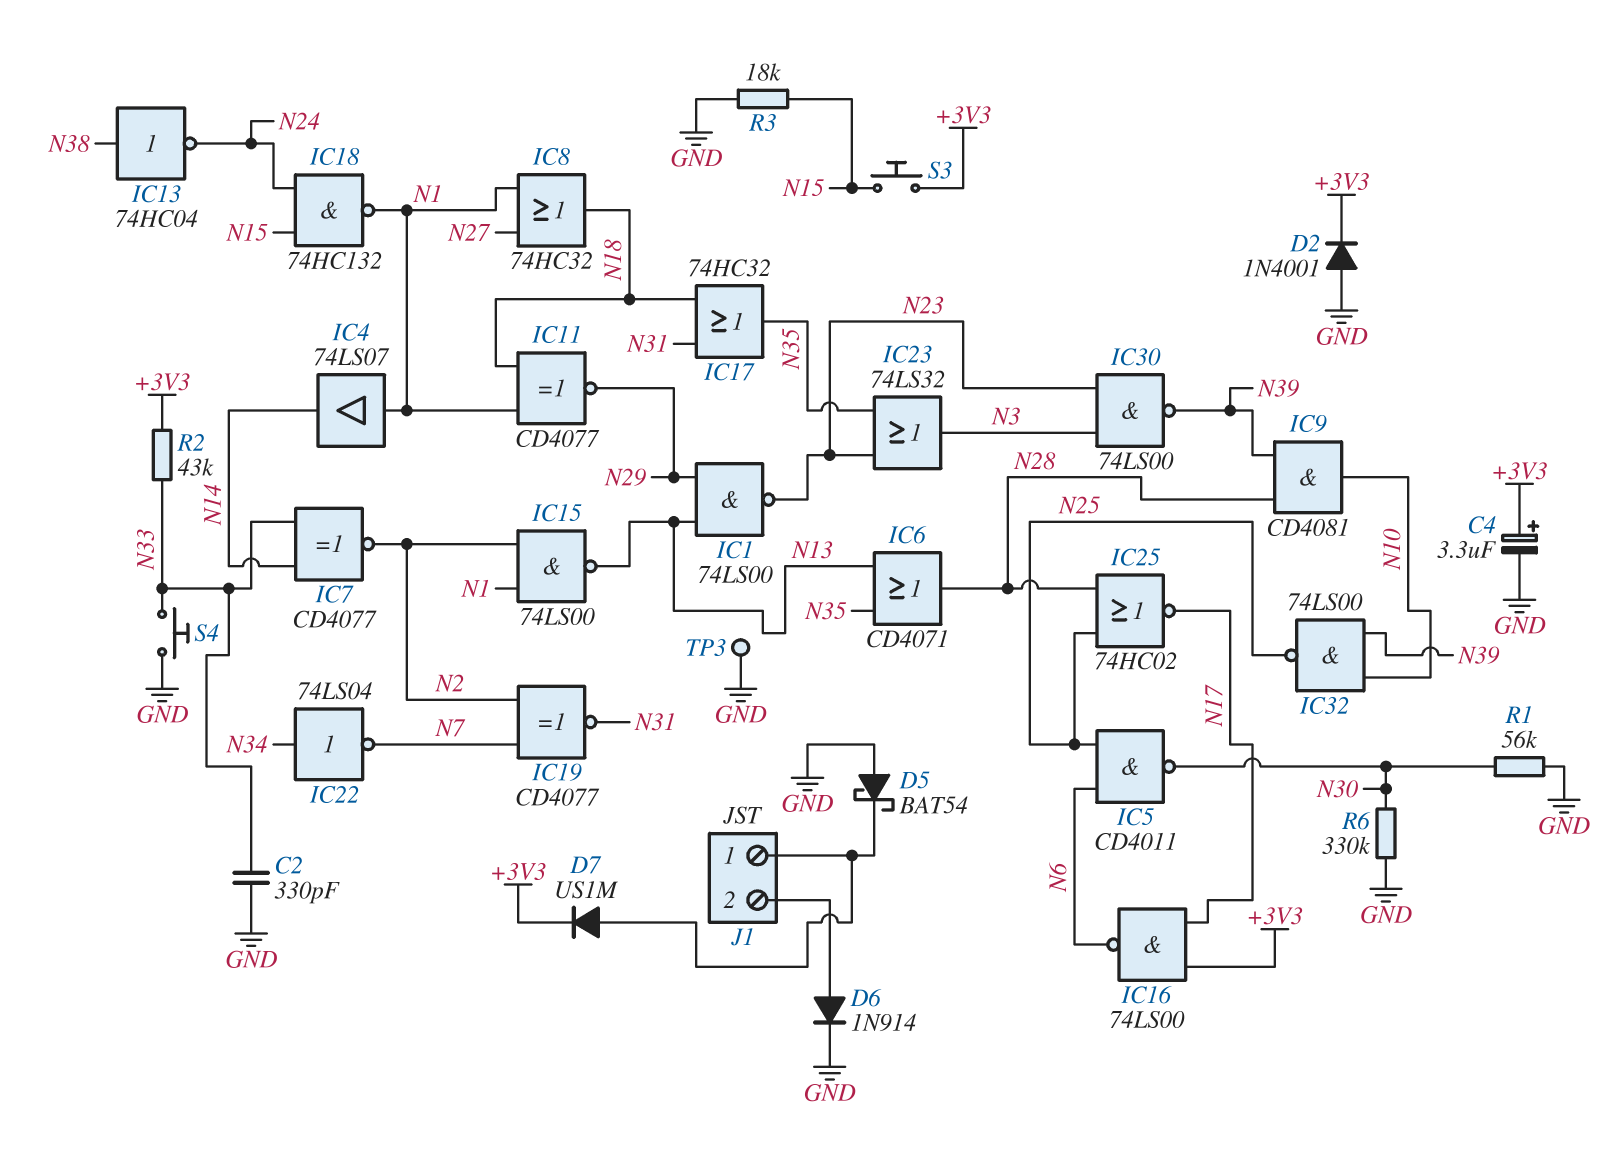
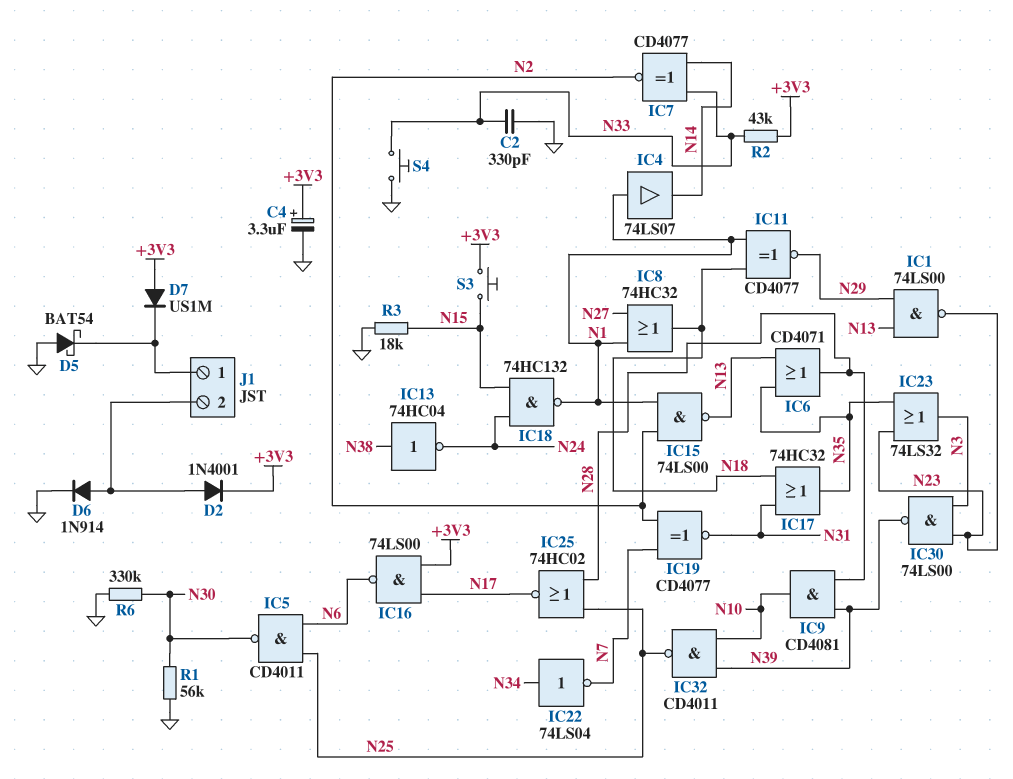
D2: diode 1N4001 (A GND, K +3V3) -> diode 1N4001 (A J1/2, K +3V3)
D7: diode US1M (A J1/1, K +3V3) -> diode US1M (A +3V3, K J1/1)
IC32: NAND 74LS00 (in N10, in N39, out N25) -> NAND CD4011 (in N10, in N39, out N25)
TP3: test point (GND) -> none

